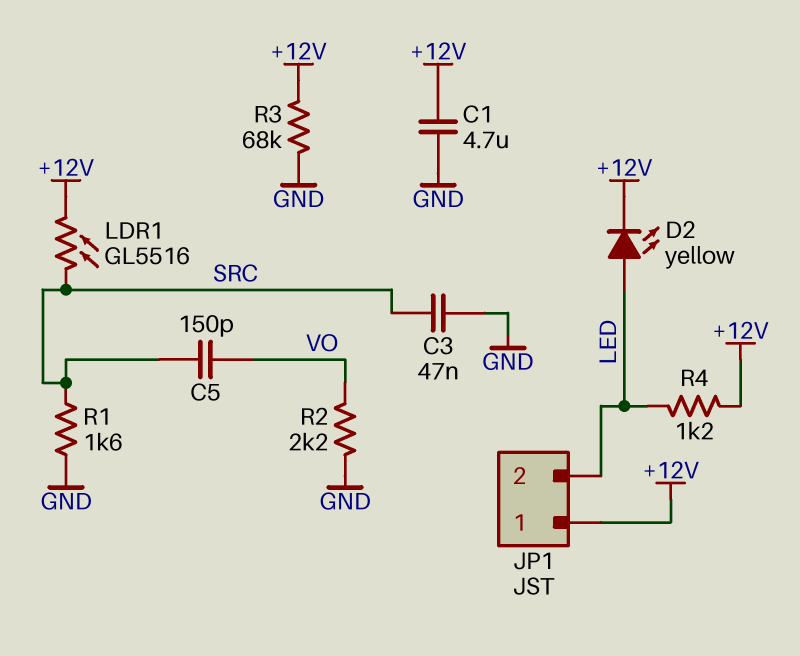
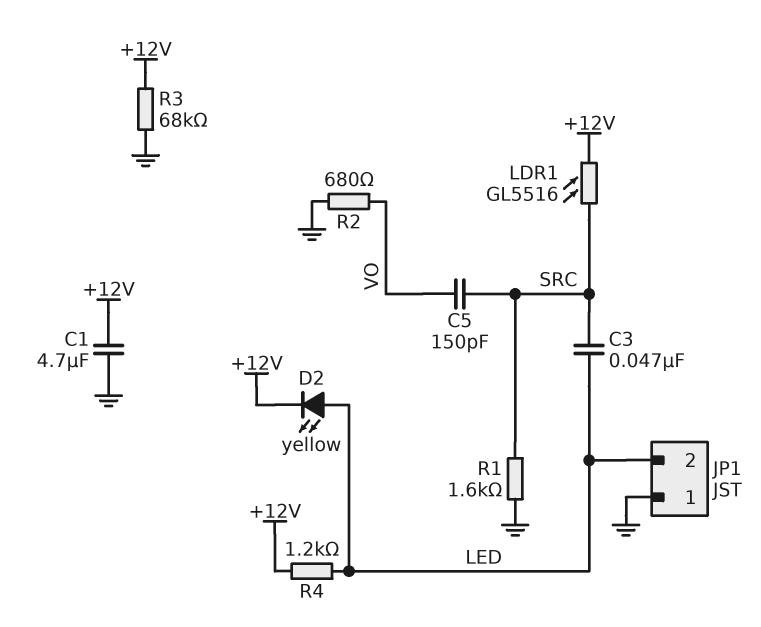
C3: 47nF (GND, SRC) -> 47nF (LED, SRC)
JP1 pin 1: +12V -> GND
R2: 2.2k (GND, VO) -> 680 (GND, VO)

